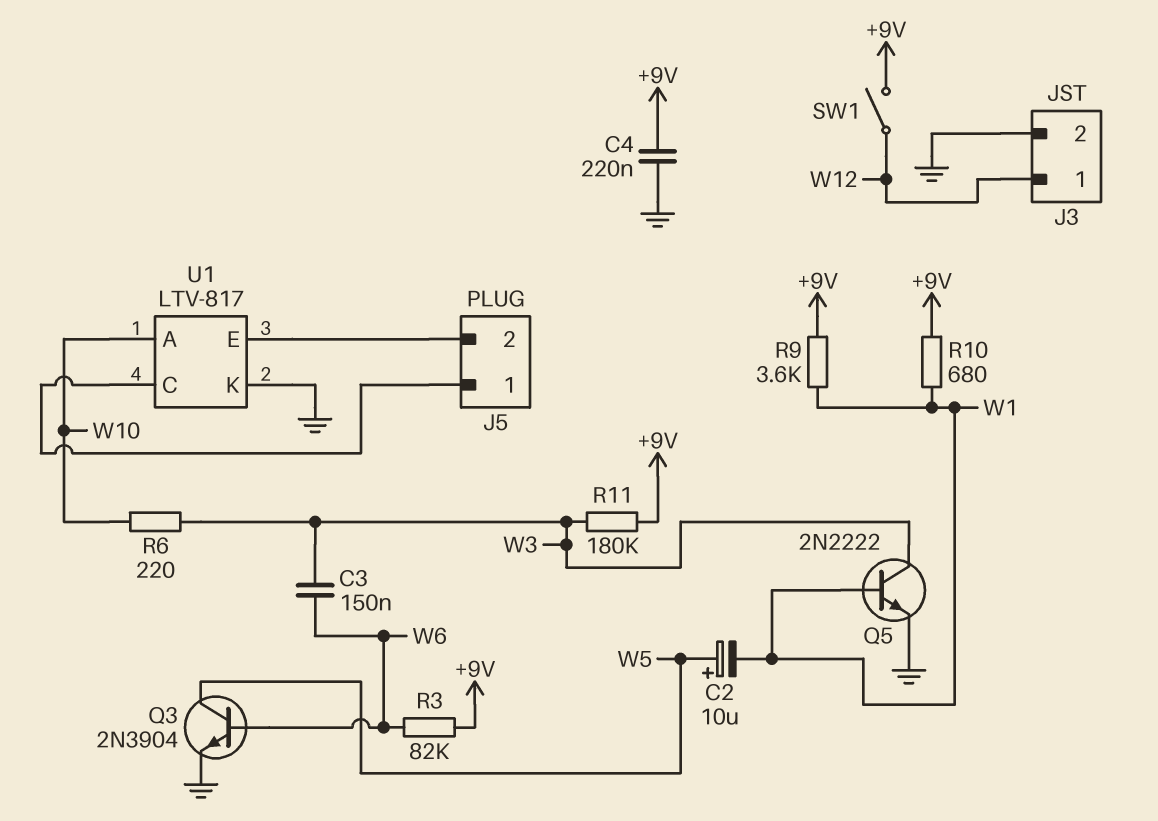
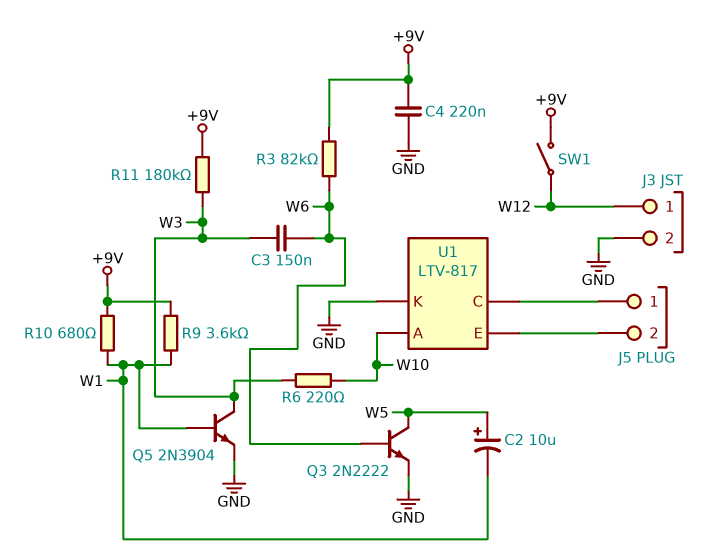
Q3: NPN 2N3904 (B W6, C W5, E GND) -> NPN 2N2222 (B W6, C W5, E GND)
Q5: NPN 2N2222 (B W1, C W3, E GND) -> NPN 2N3904 (B W1, C W3, E GND)

